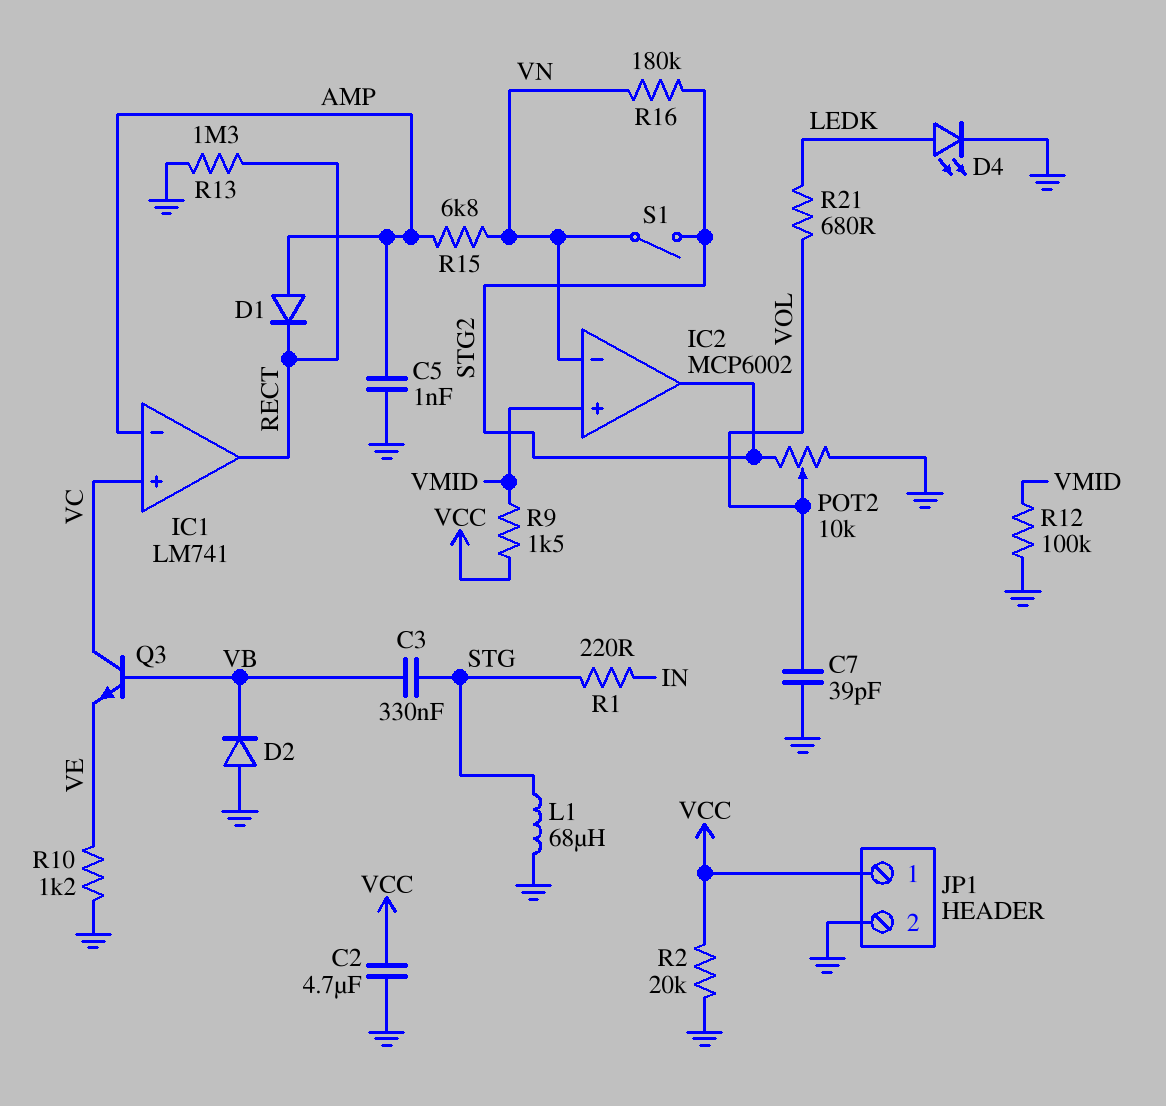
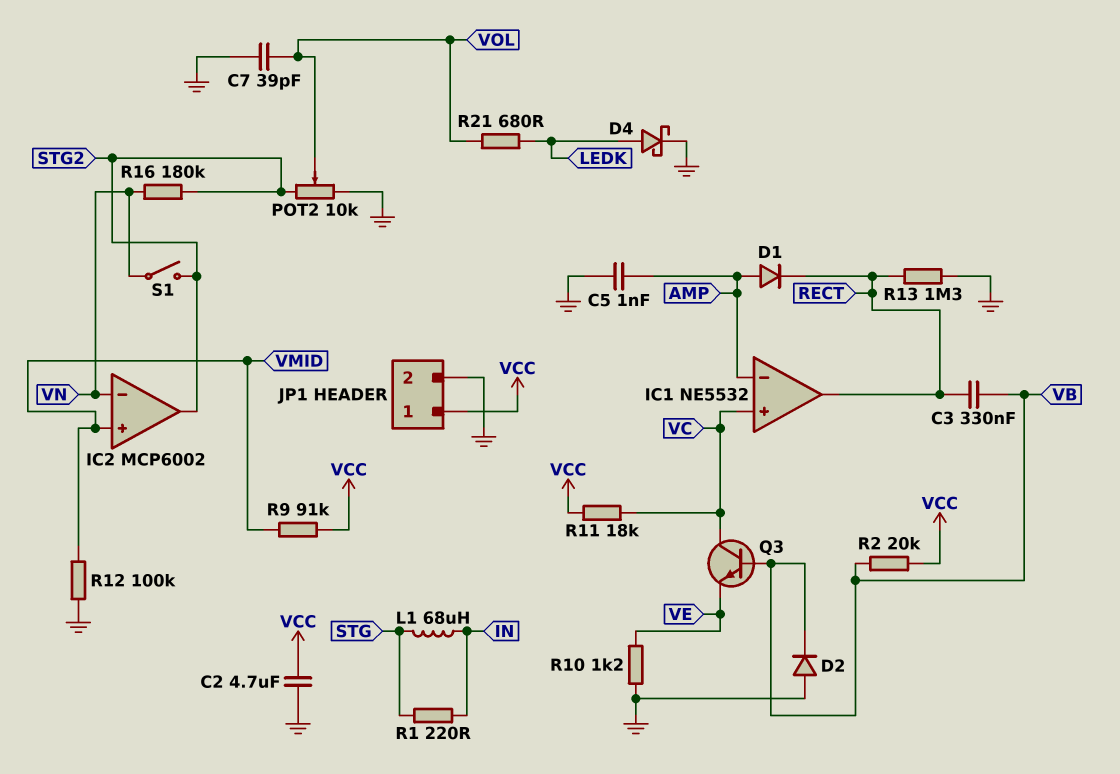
C3: 330nF (STG, VB) -> 330nF (RECT, VB)
D4: LED (A LEDK, K GND) -> schottky (A LEDK, K GND)
IC1: LM741 -> NE5532
L1: 68uH (GND, STG) -> 68uH (IN, STG)
R2: 20k (GND, VCC) -> 20k (VB, VCC)
R9: 1.5k (VCC, VMID) -> 91k (VCC, VMID)
R11: none -> 18k (VC, VCC)
R15: 6.8k (AMP, VN) -> none

